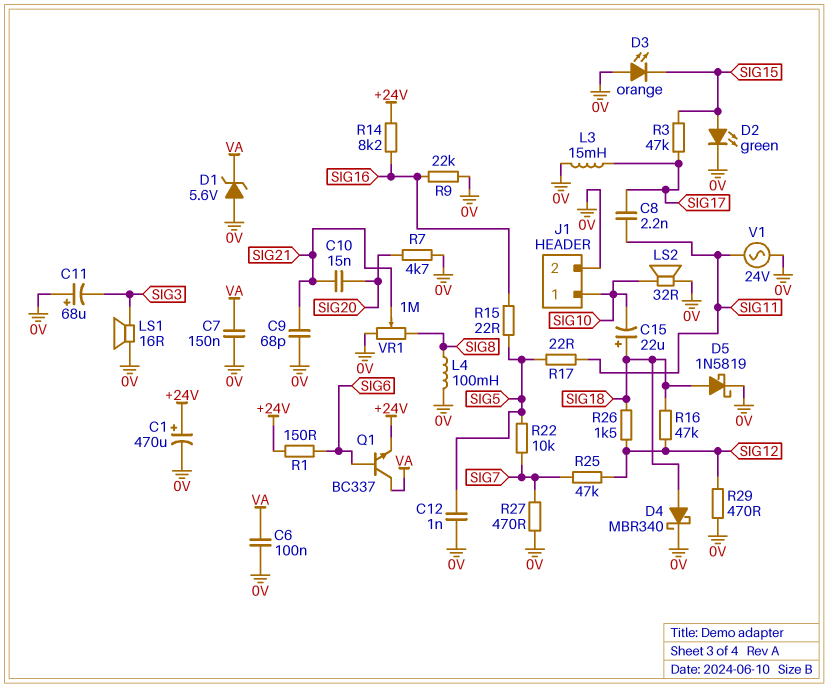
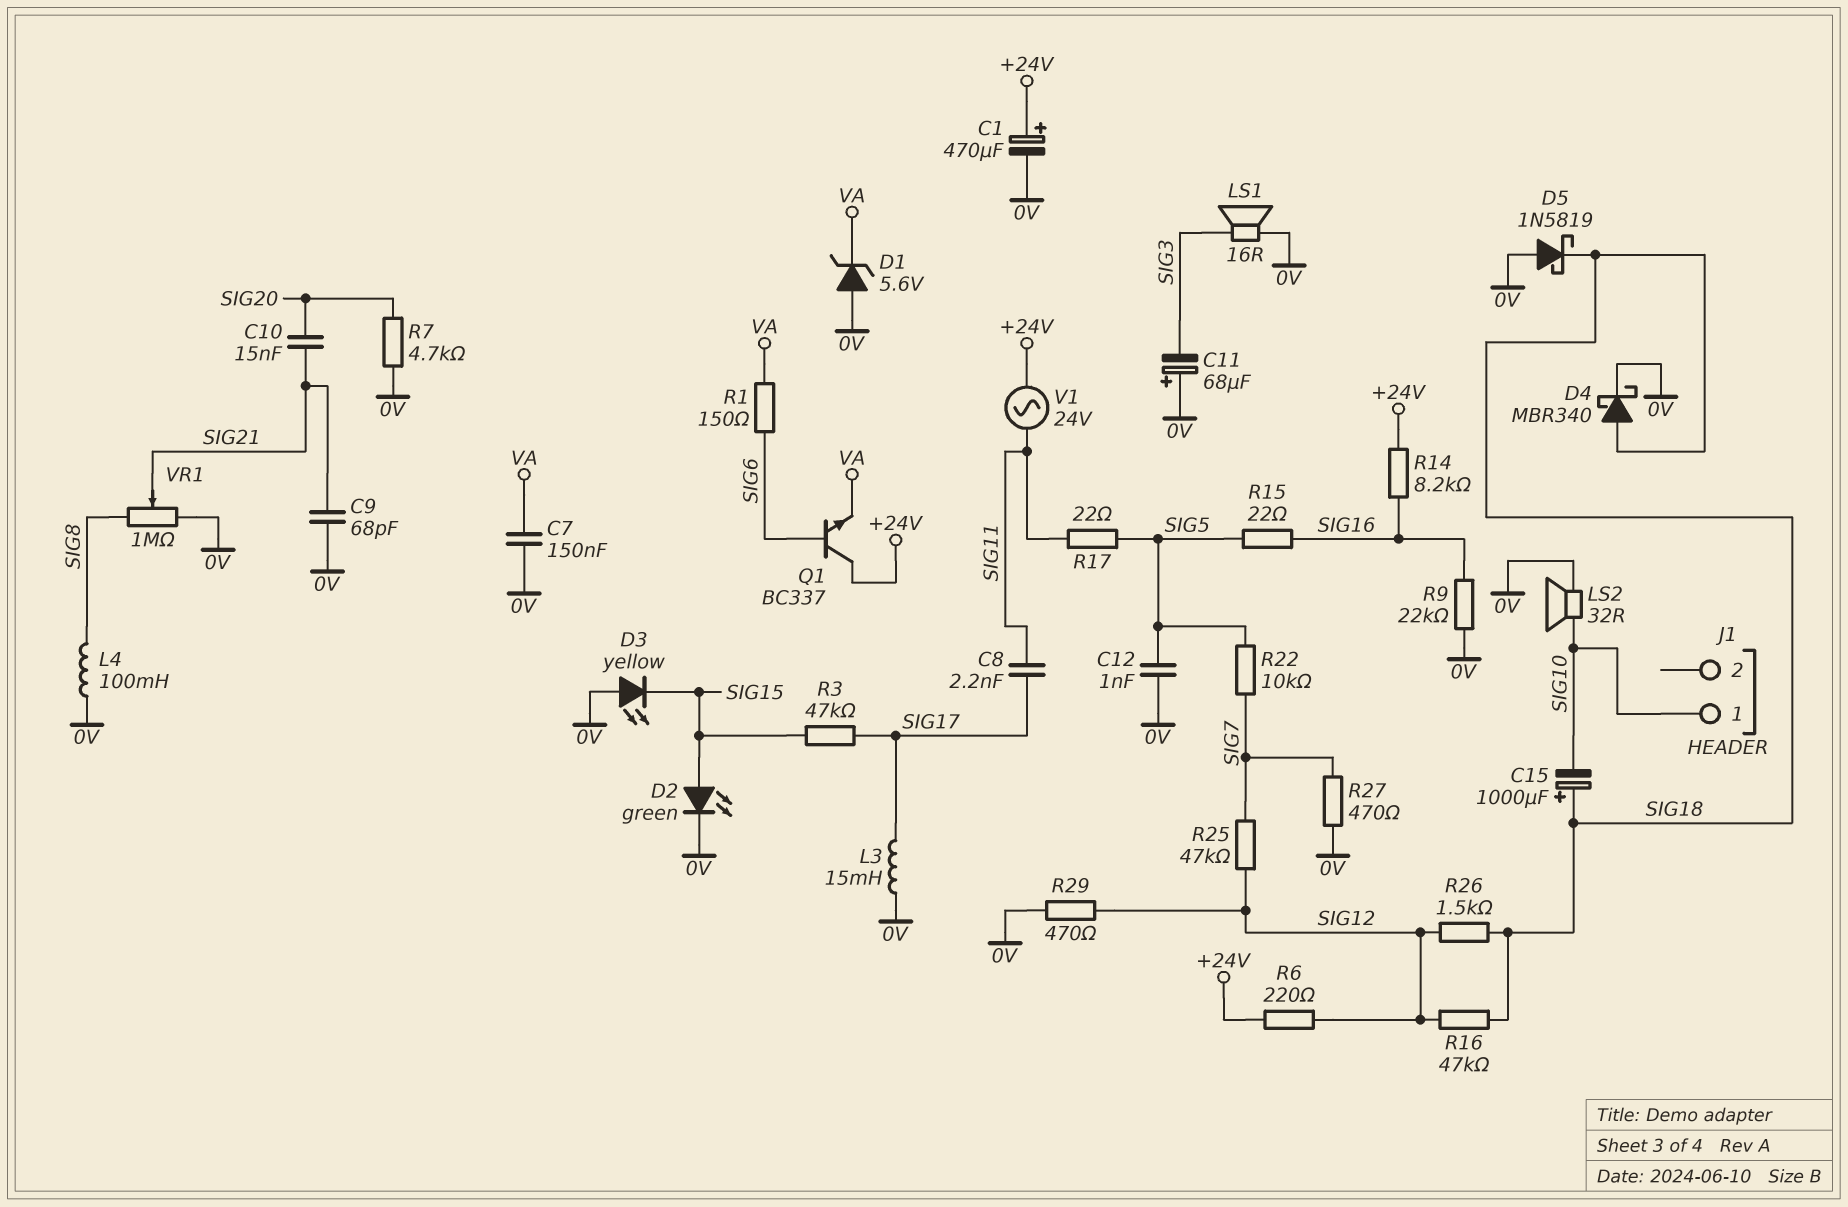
C6: 100nF (0V, VA) -> none
C15: 22uF (plus SIG18, minus SIG10) -> 1000uF (plus SIG18, minus SIG10)
D3: LED orange (A 0V, K SIG15) -> LED yellow (A 0V, K SIG15)
D5: schottky 1N5819 (A SIG18, K 0V) -> schottky 1N5819 (A 0V, K SIG18)
J1 pin 2: 0V -> none
Q1: NPN BC337 (B SIG6, C VA, E +24V) -> NPN BC337 (B SIG6, C +24V, E VA)
R1: 150 (+24V, SIG6) -> 150 (SIG6, VA)
R6: none -> 220 (+24V, SIG12)
V1: AC 24V (0V, SIG11) -> AC 24V (+24V, SIG11)

